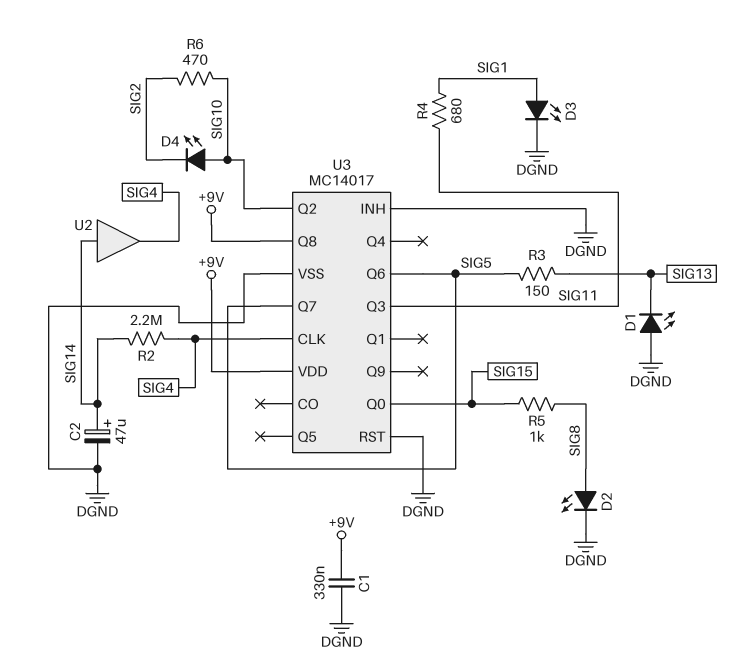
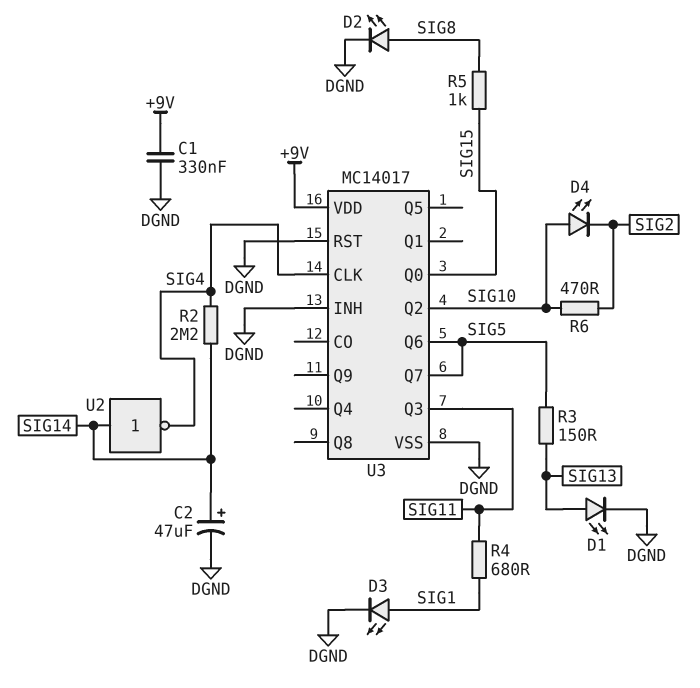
D1: LED (A DGND, K SIG13) -> LED (A SIG13, K DGND)
U2: buffer (in SIG14, out SIG4) -> NOT (in SIG14, out SIG4)
U3 pin Q8: +9V -> none

